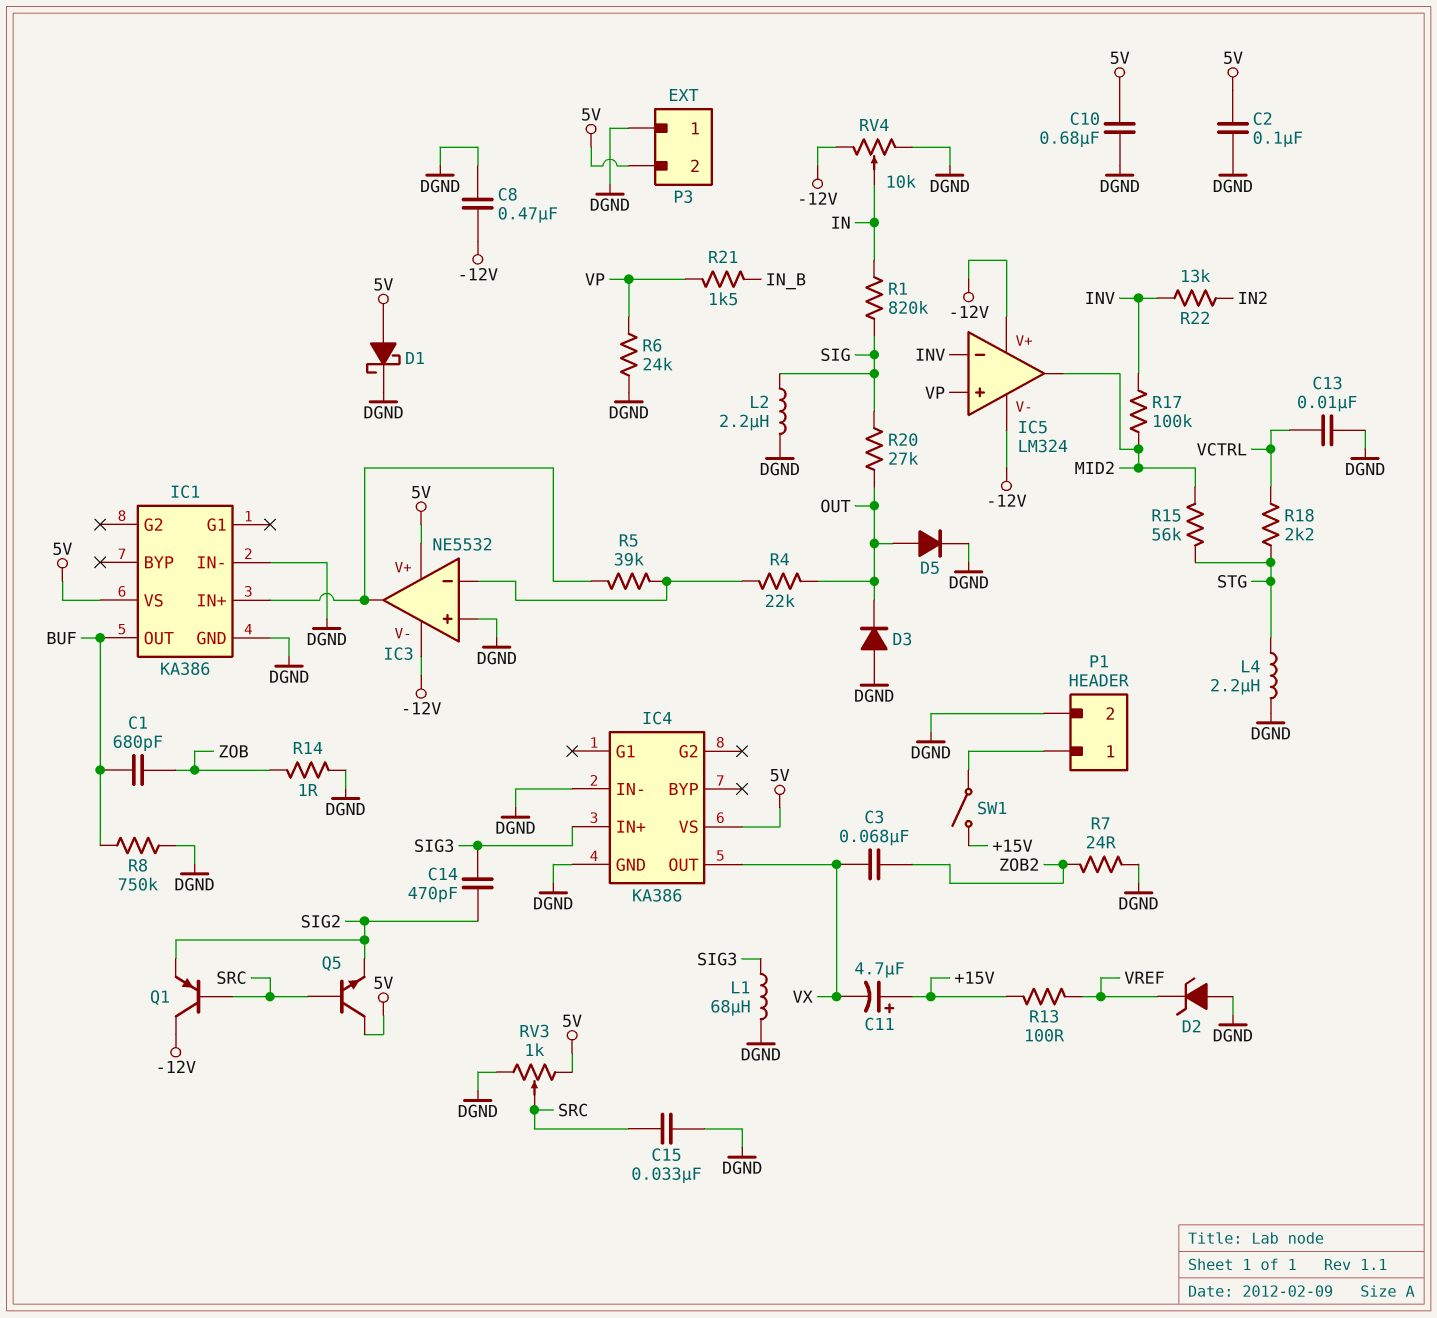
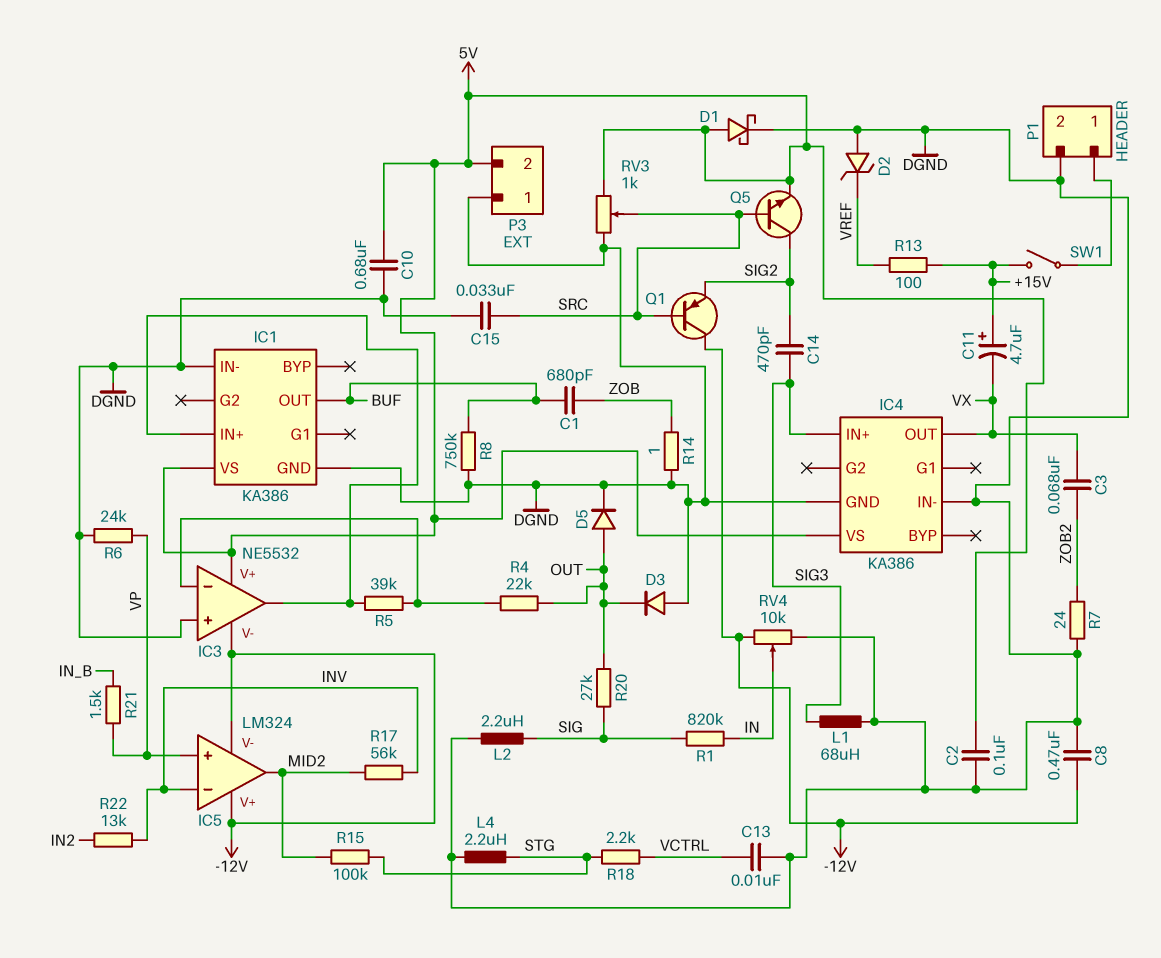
Q5: NPN (B SRC, C 5V, E SIG2) -> NPN (B SRC, C SIG2, E 5V)
R15: 56k (MID2, STG) -> 100k (MID2, STG)
R17: 100k (INV, MID2) -> 56k (INV, MID2)

